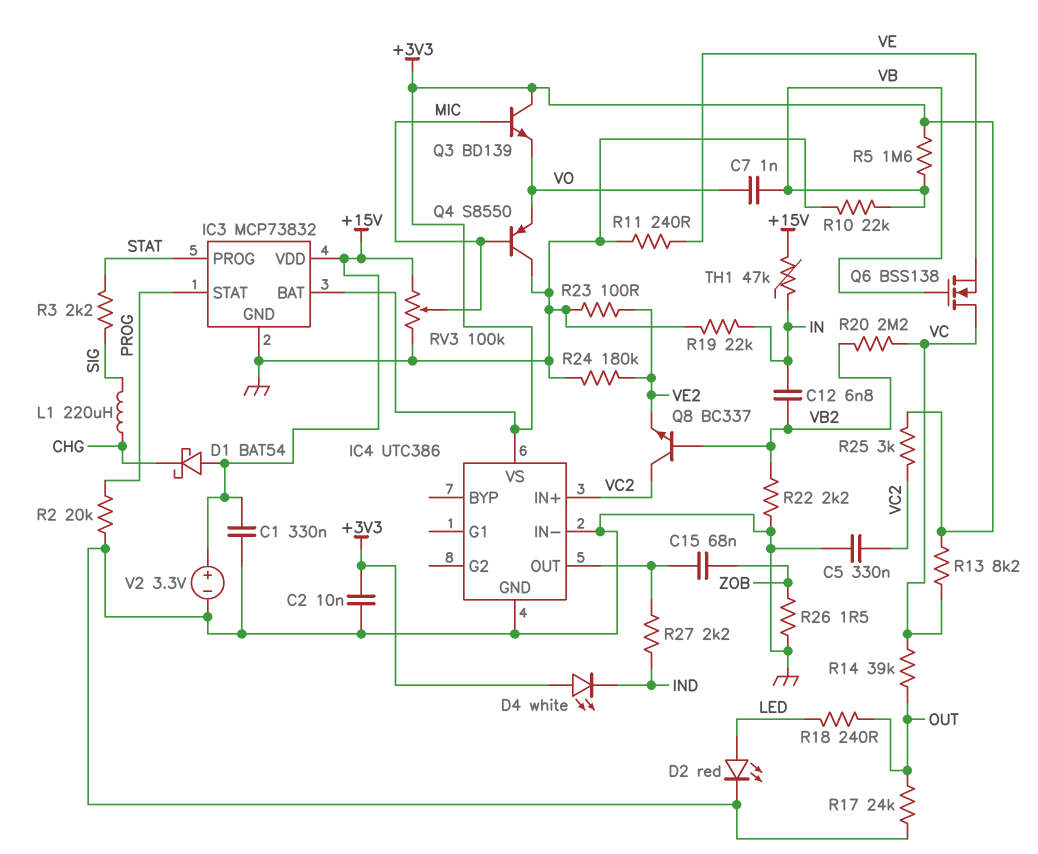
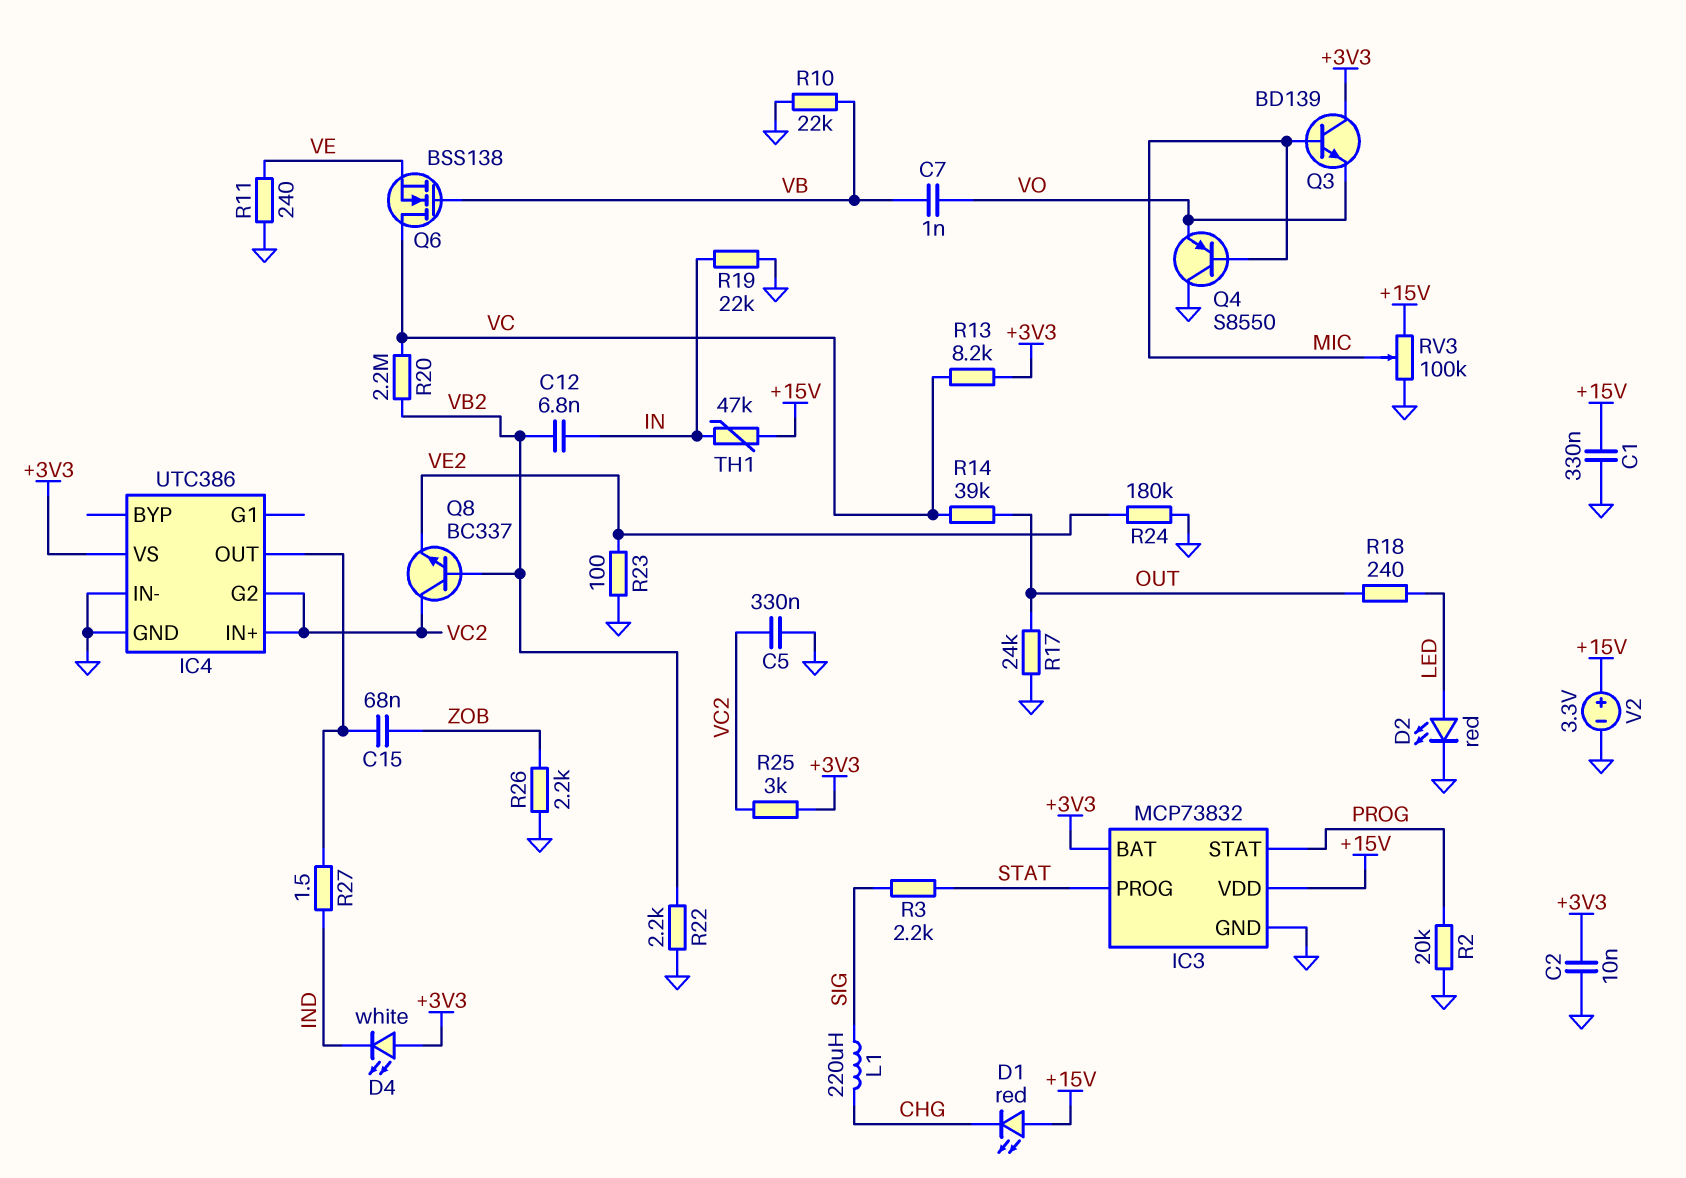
D1: schottky BAT54 (A +15V, K CHG) -> LED red (A +15V, K CHG)
IC4 pin G2: none -> VC2
R5: 1.6M (+3V3, VB) -> none
R26: 1.5 (GND, ZOB) -> 2.2k (GND, ZOB)
R27: 2.2k (IC4/OUT, IND) -> 1.5 (IC4/OUT, IND)

